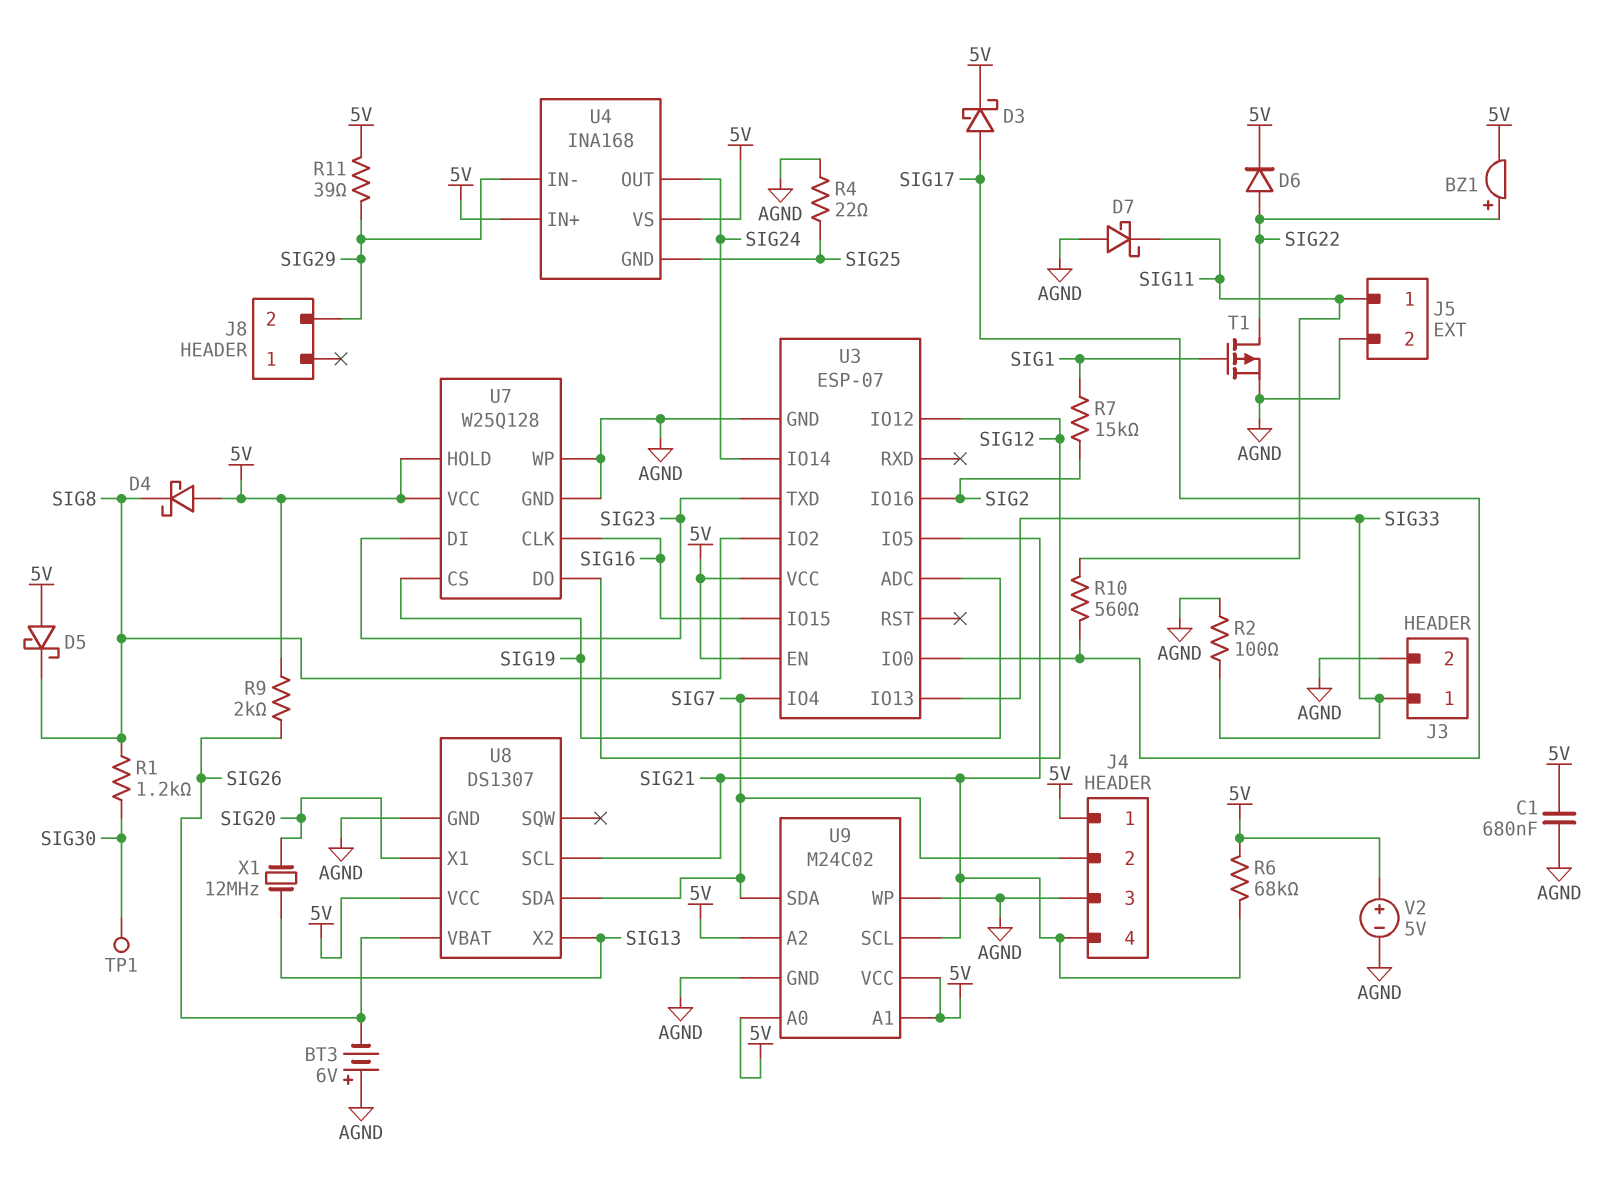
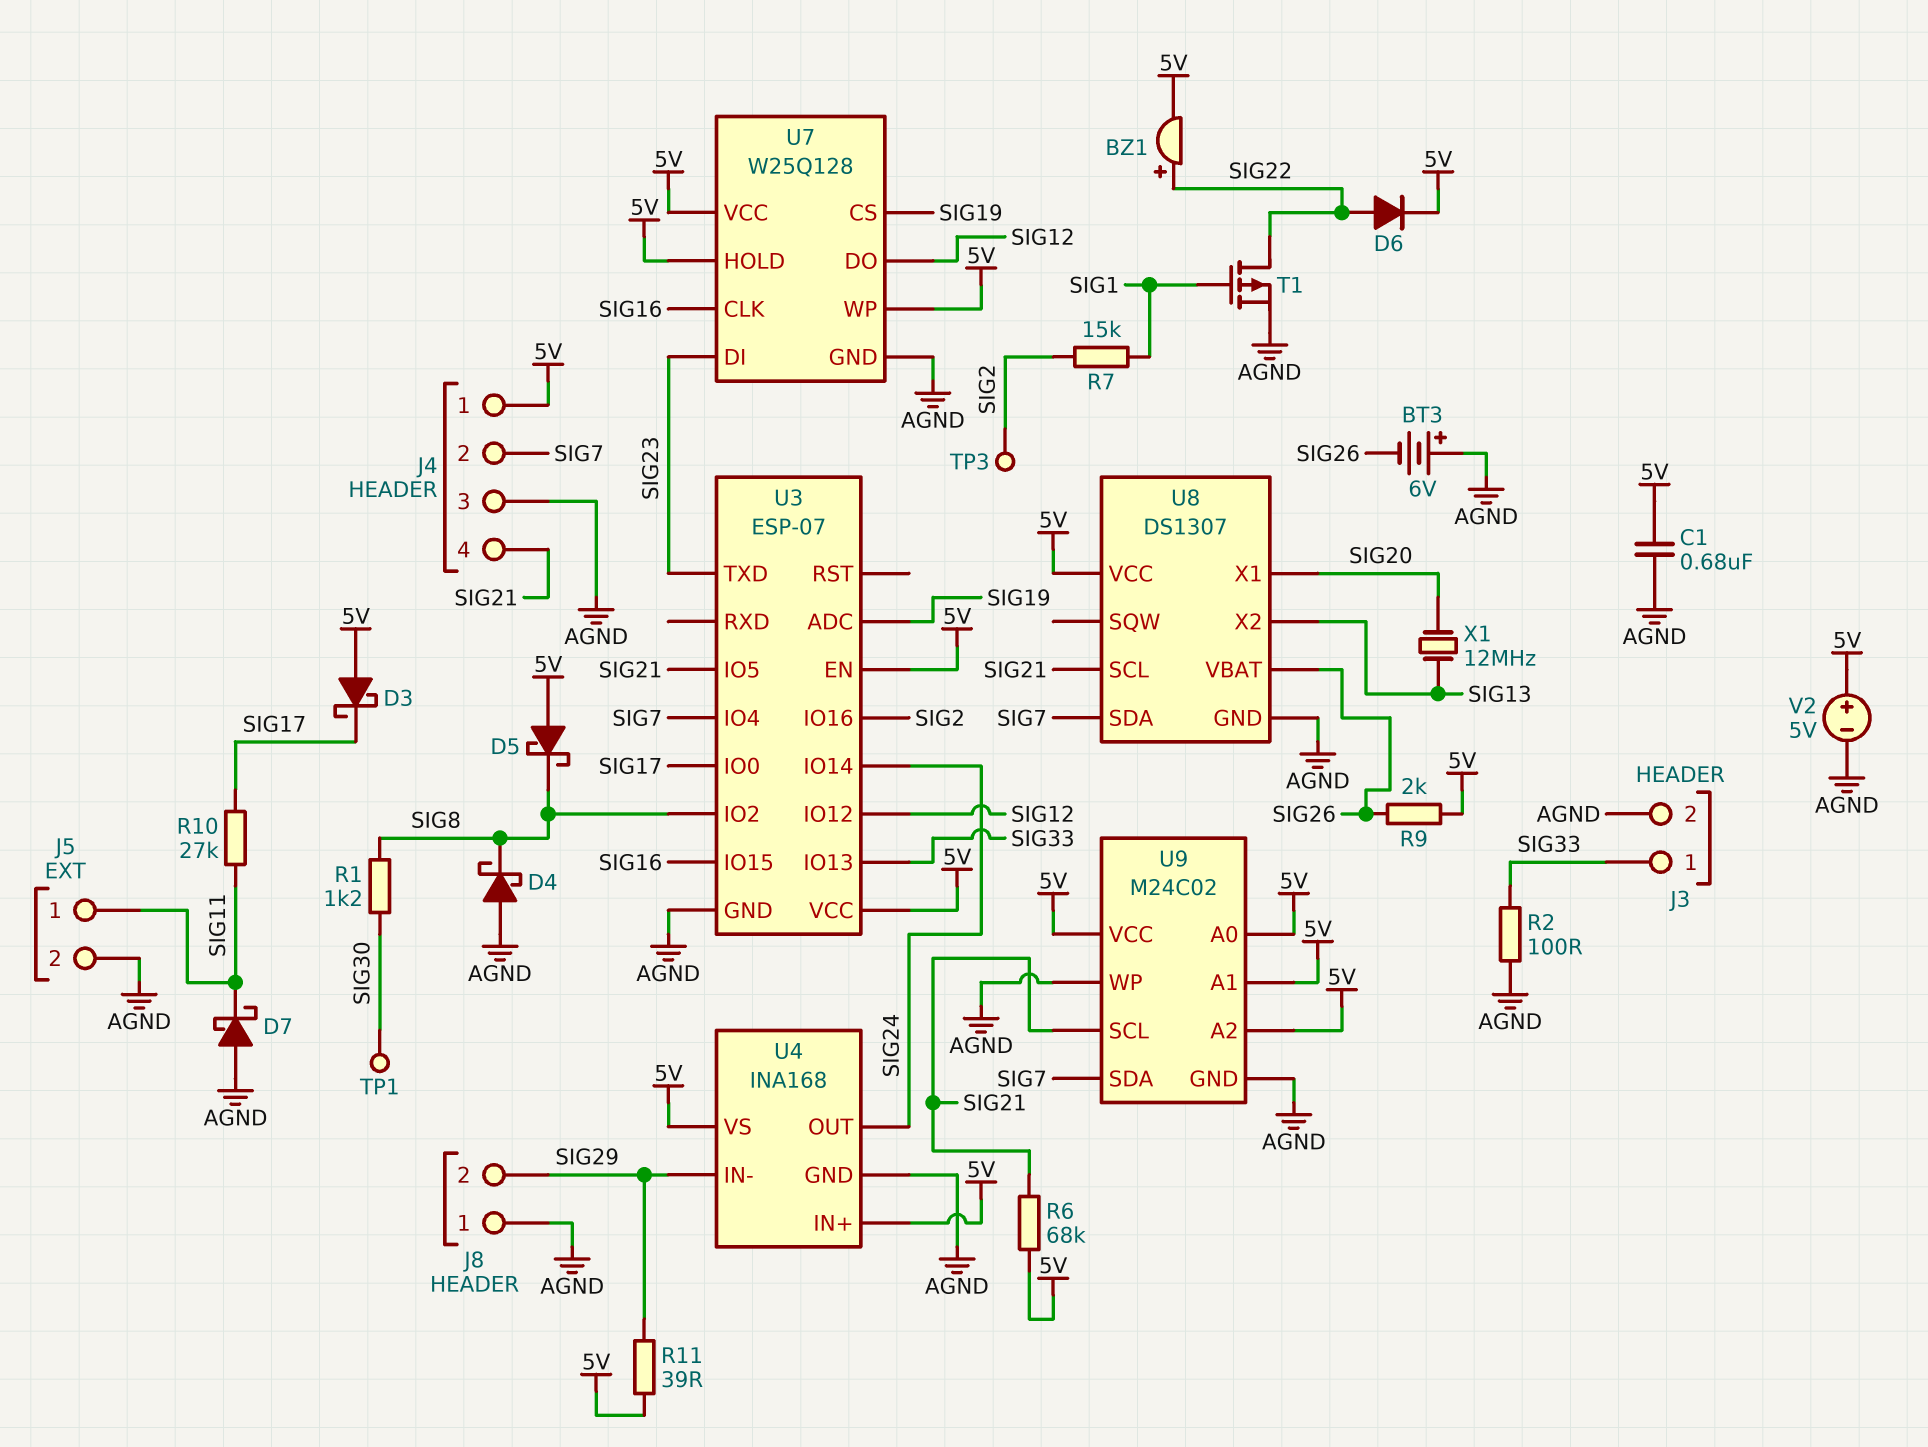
D3: schottky (A SIG17, K 5V) -> schottky (A 5V, K SIG17)
D4: schottky (A 5V, K SIG8) -> schottky (A AGND, K SIG8)
J8 pin 1: none -> AGND
R4: 22 (AGND, SIG25) -> none
R10: 560 (SIG11, SIG17) -> 27k (SIG11, SIG17)
TP3: none -> test point (SIG2)
U4 pin GND: SIG25 -> AGND
U7 pin WP: AGND -> 5V

